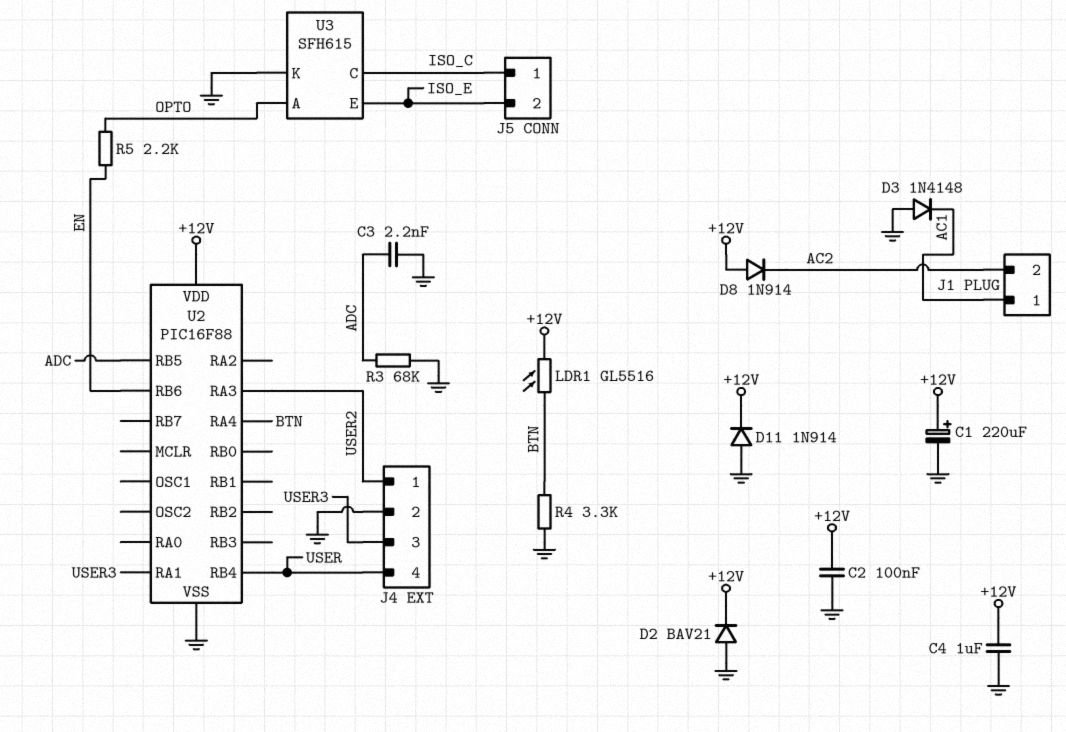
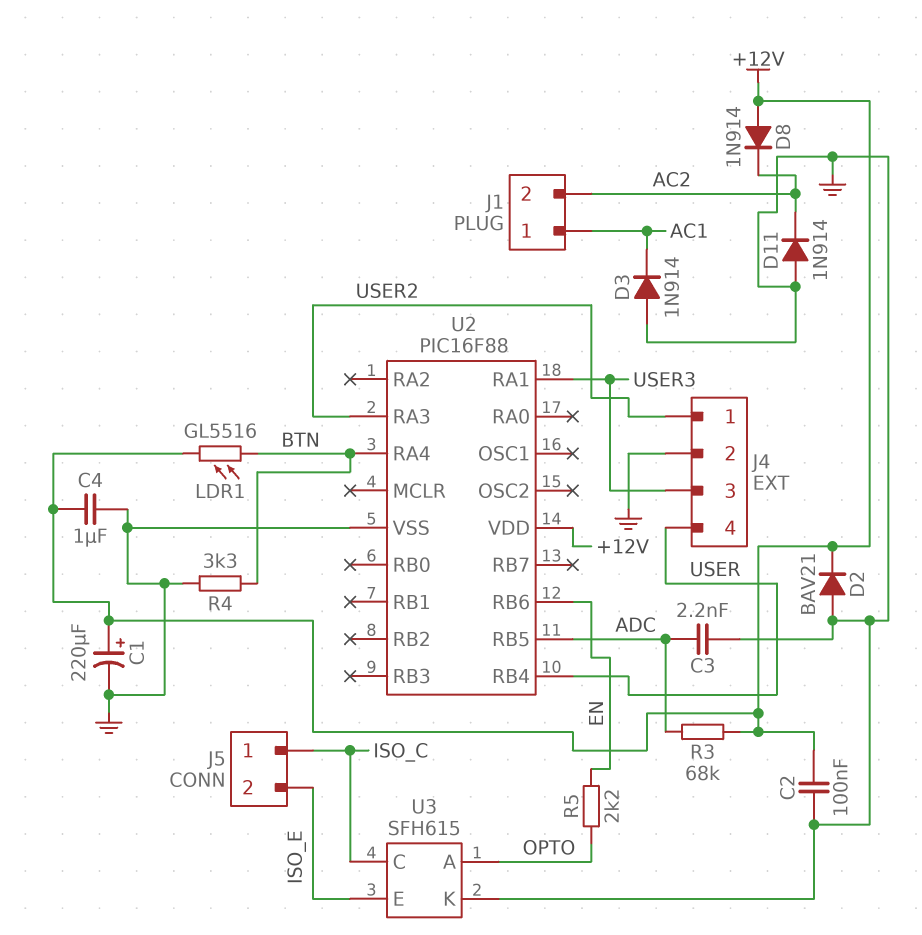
D3: diode 1N4148 (A GND, K AC1) -> diode 1N914 (A GND, K AC1)
D11: diode 1N914 (A GND, K +12V) -> diode 1N914 (A GND, K AC2)
R3: 68k (ADC, GND) -> 68k (+12V, ADC)

